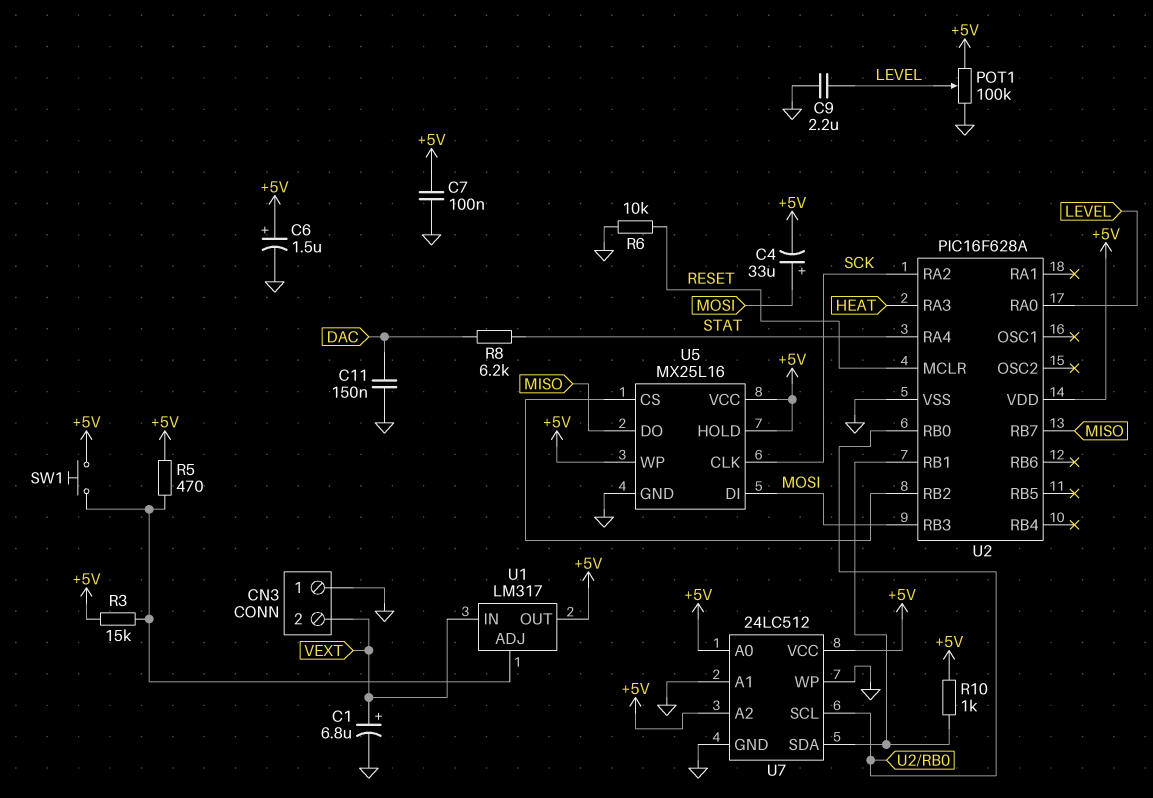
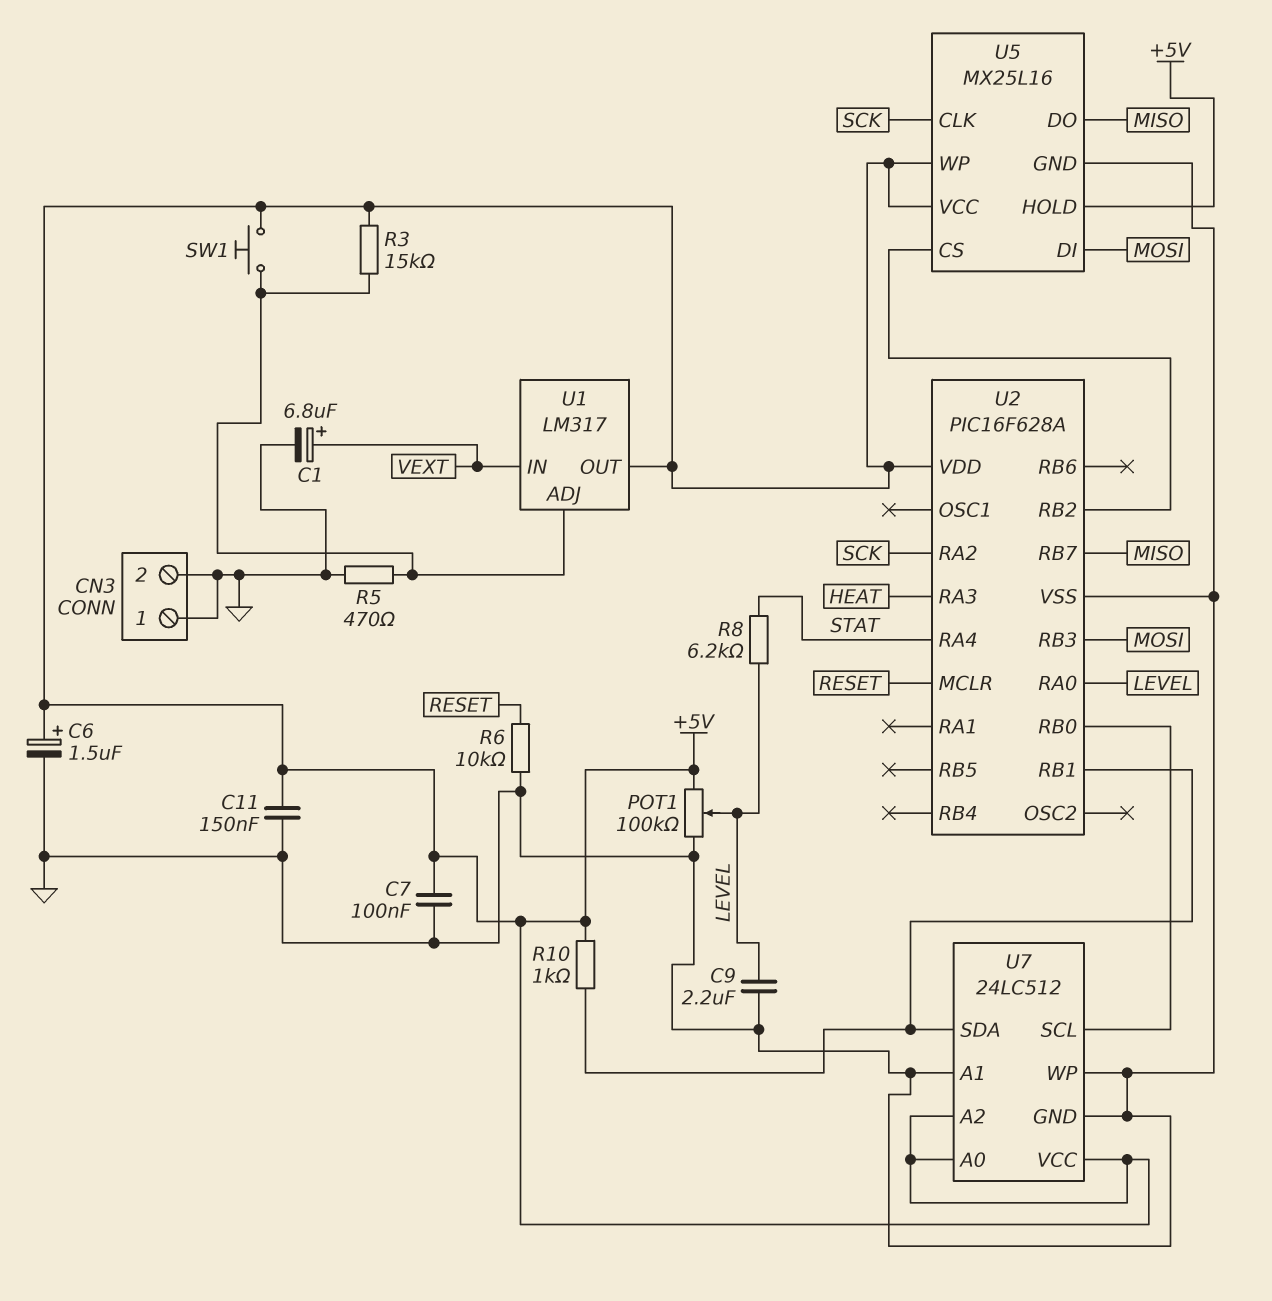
C4: 33uF (plus MOSI, minus +5V) -> none
C11: 150nF (DAC, GND) -> 150nF (+5V, GND)
CN3 pin 2: VEXT -> GND
R5: 470 (+5V, U1/ADJ) -> 470 (GND, U1/ADJ)
R8: 6.2k (DAC, STAT) -> 6.2k (LEVEL, STAT)

